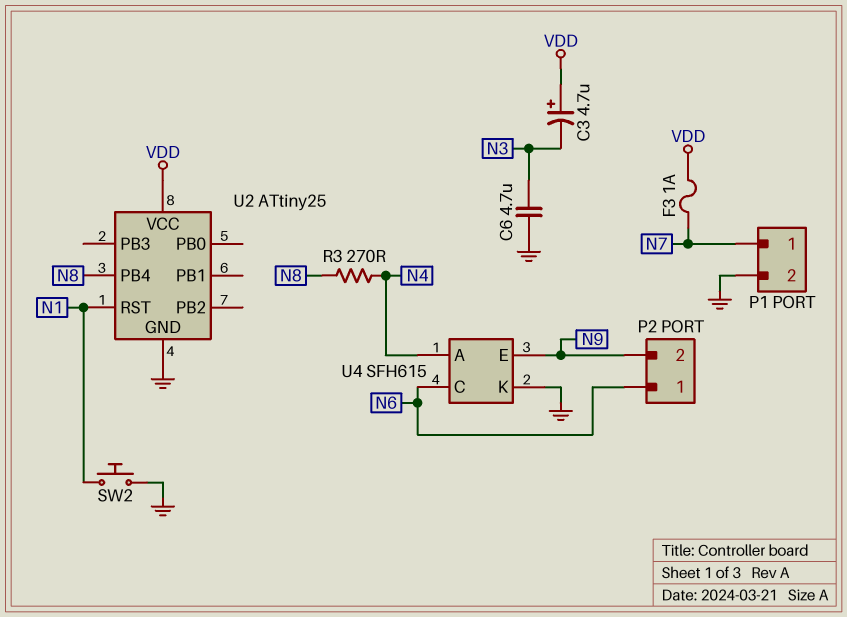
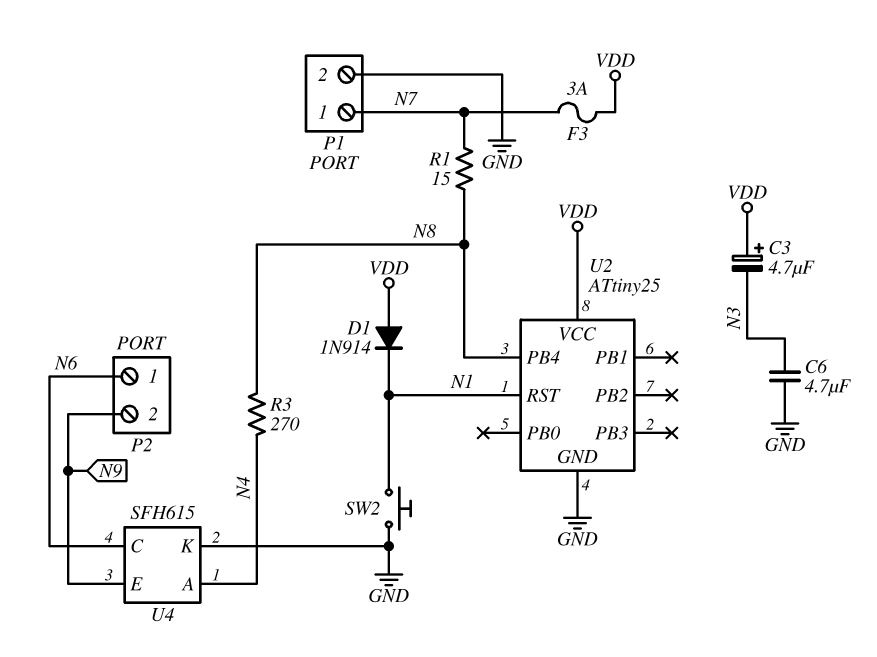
D1: none -> diode 1N914 (A VDD, K N1)
F3: 1A (N7, VDD) -> 3A (N7, VDD)
R1: none -> 15 (N7, N8)

